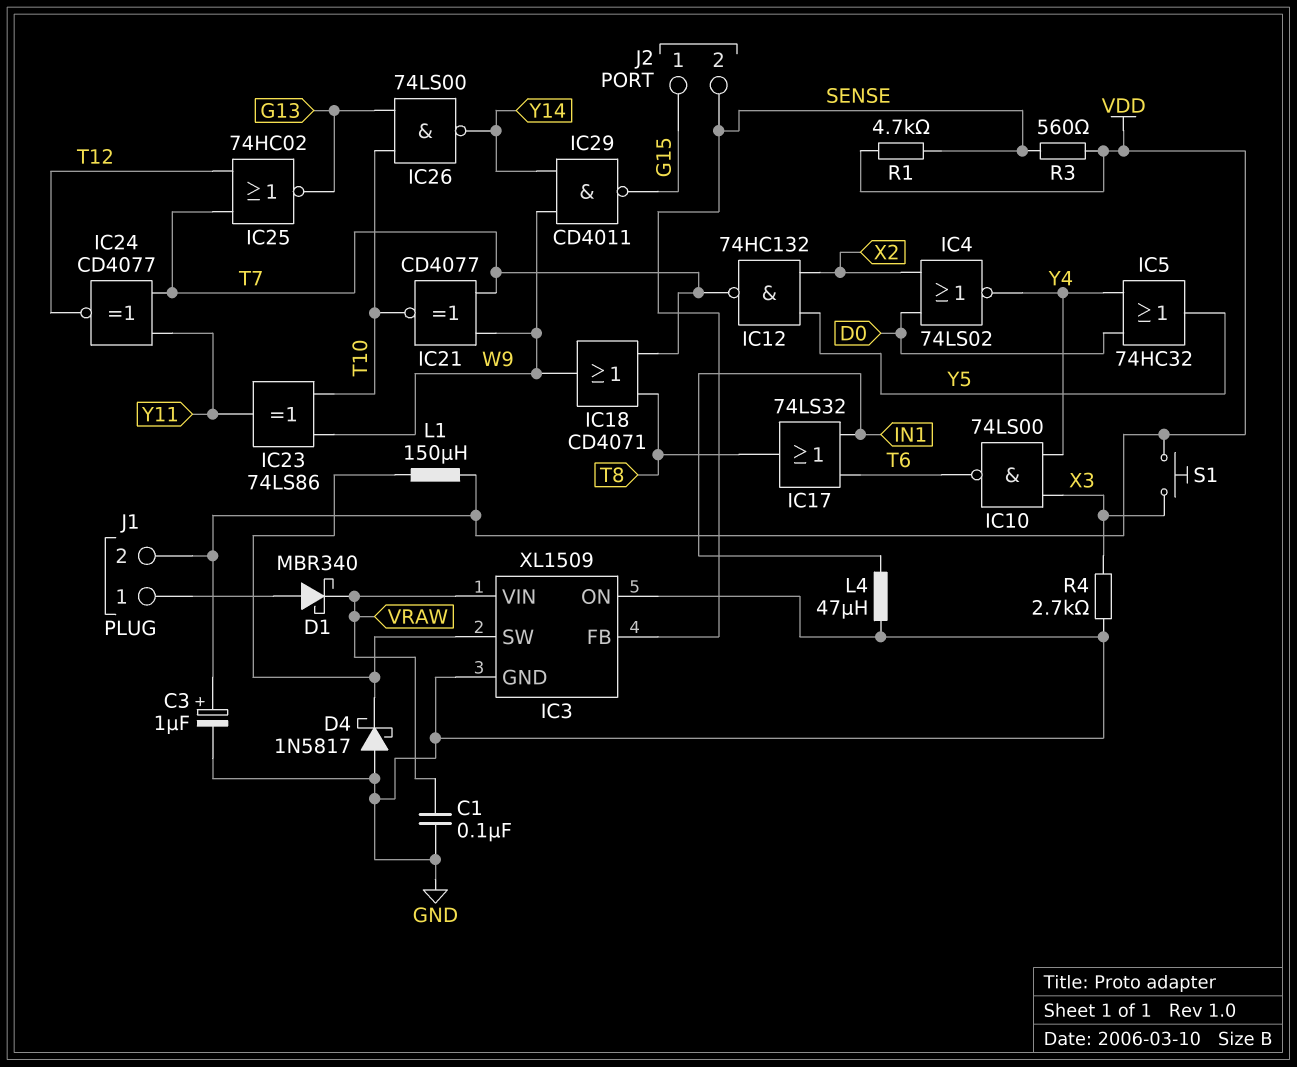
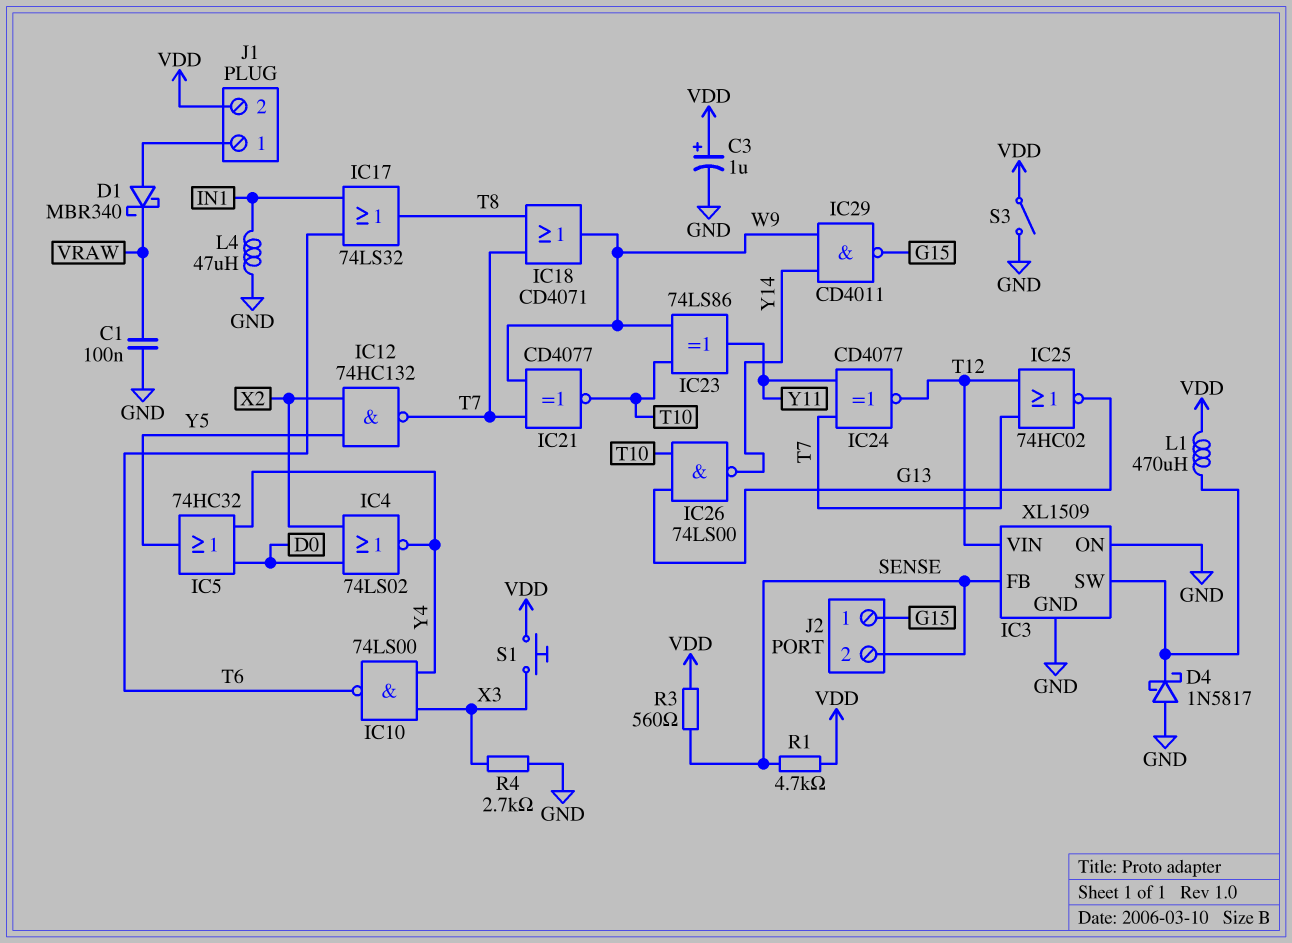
IC3 pin VIN: VRAW -> T12
L1: 150uH (IC3/SW, VDD) -> 470uH (IC3/SW, VDD)
S3: none -> switch (GND, VDD)

